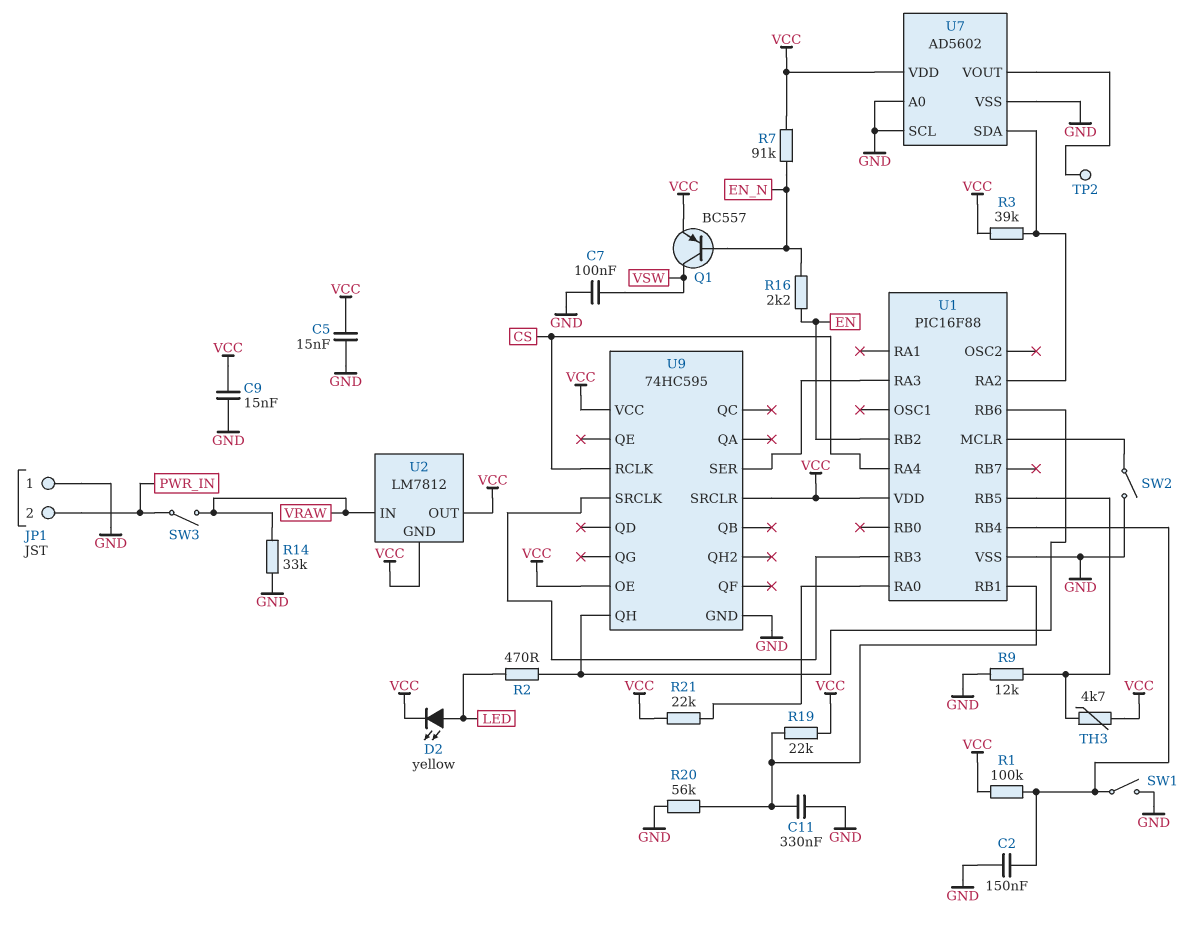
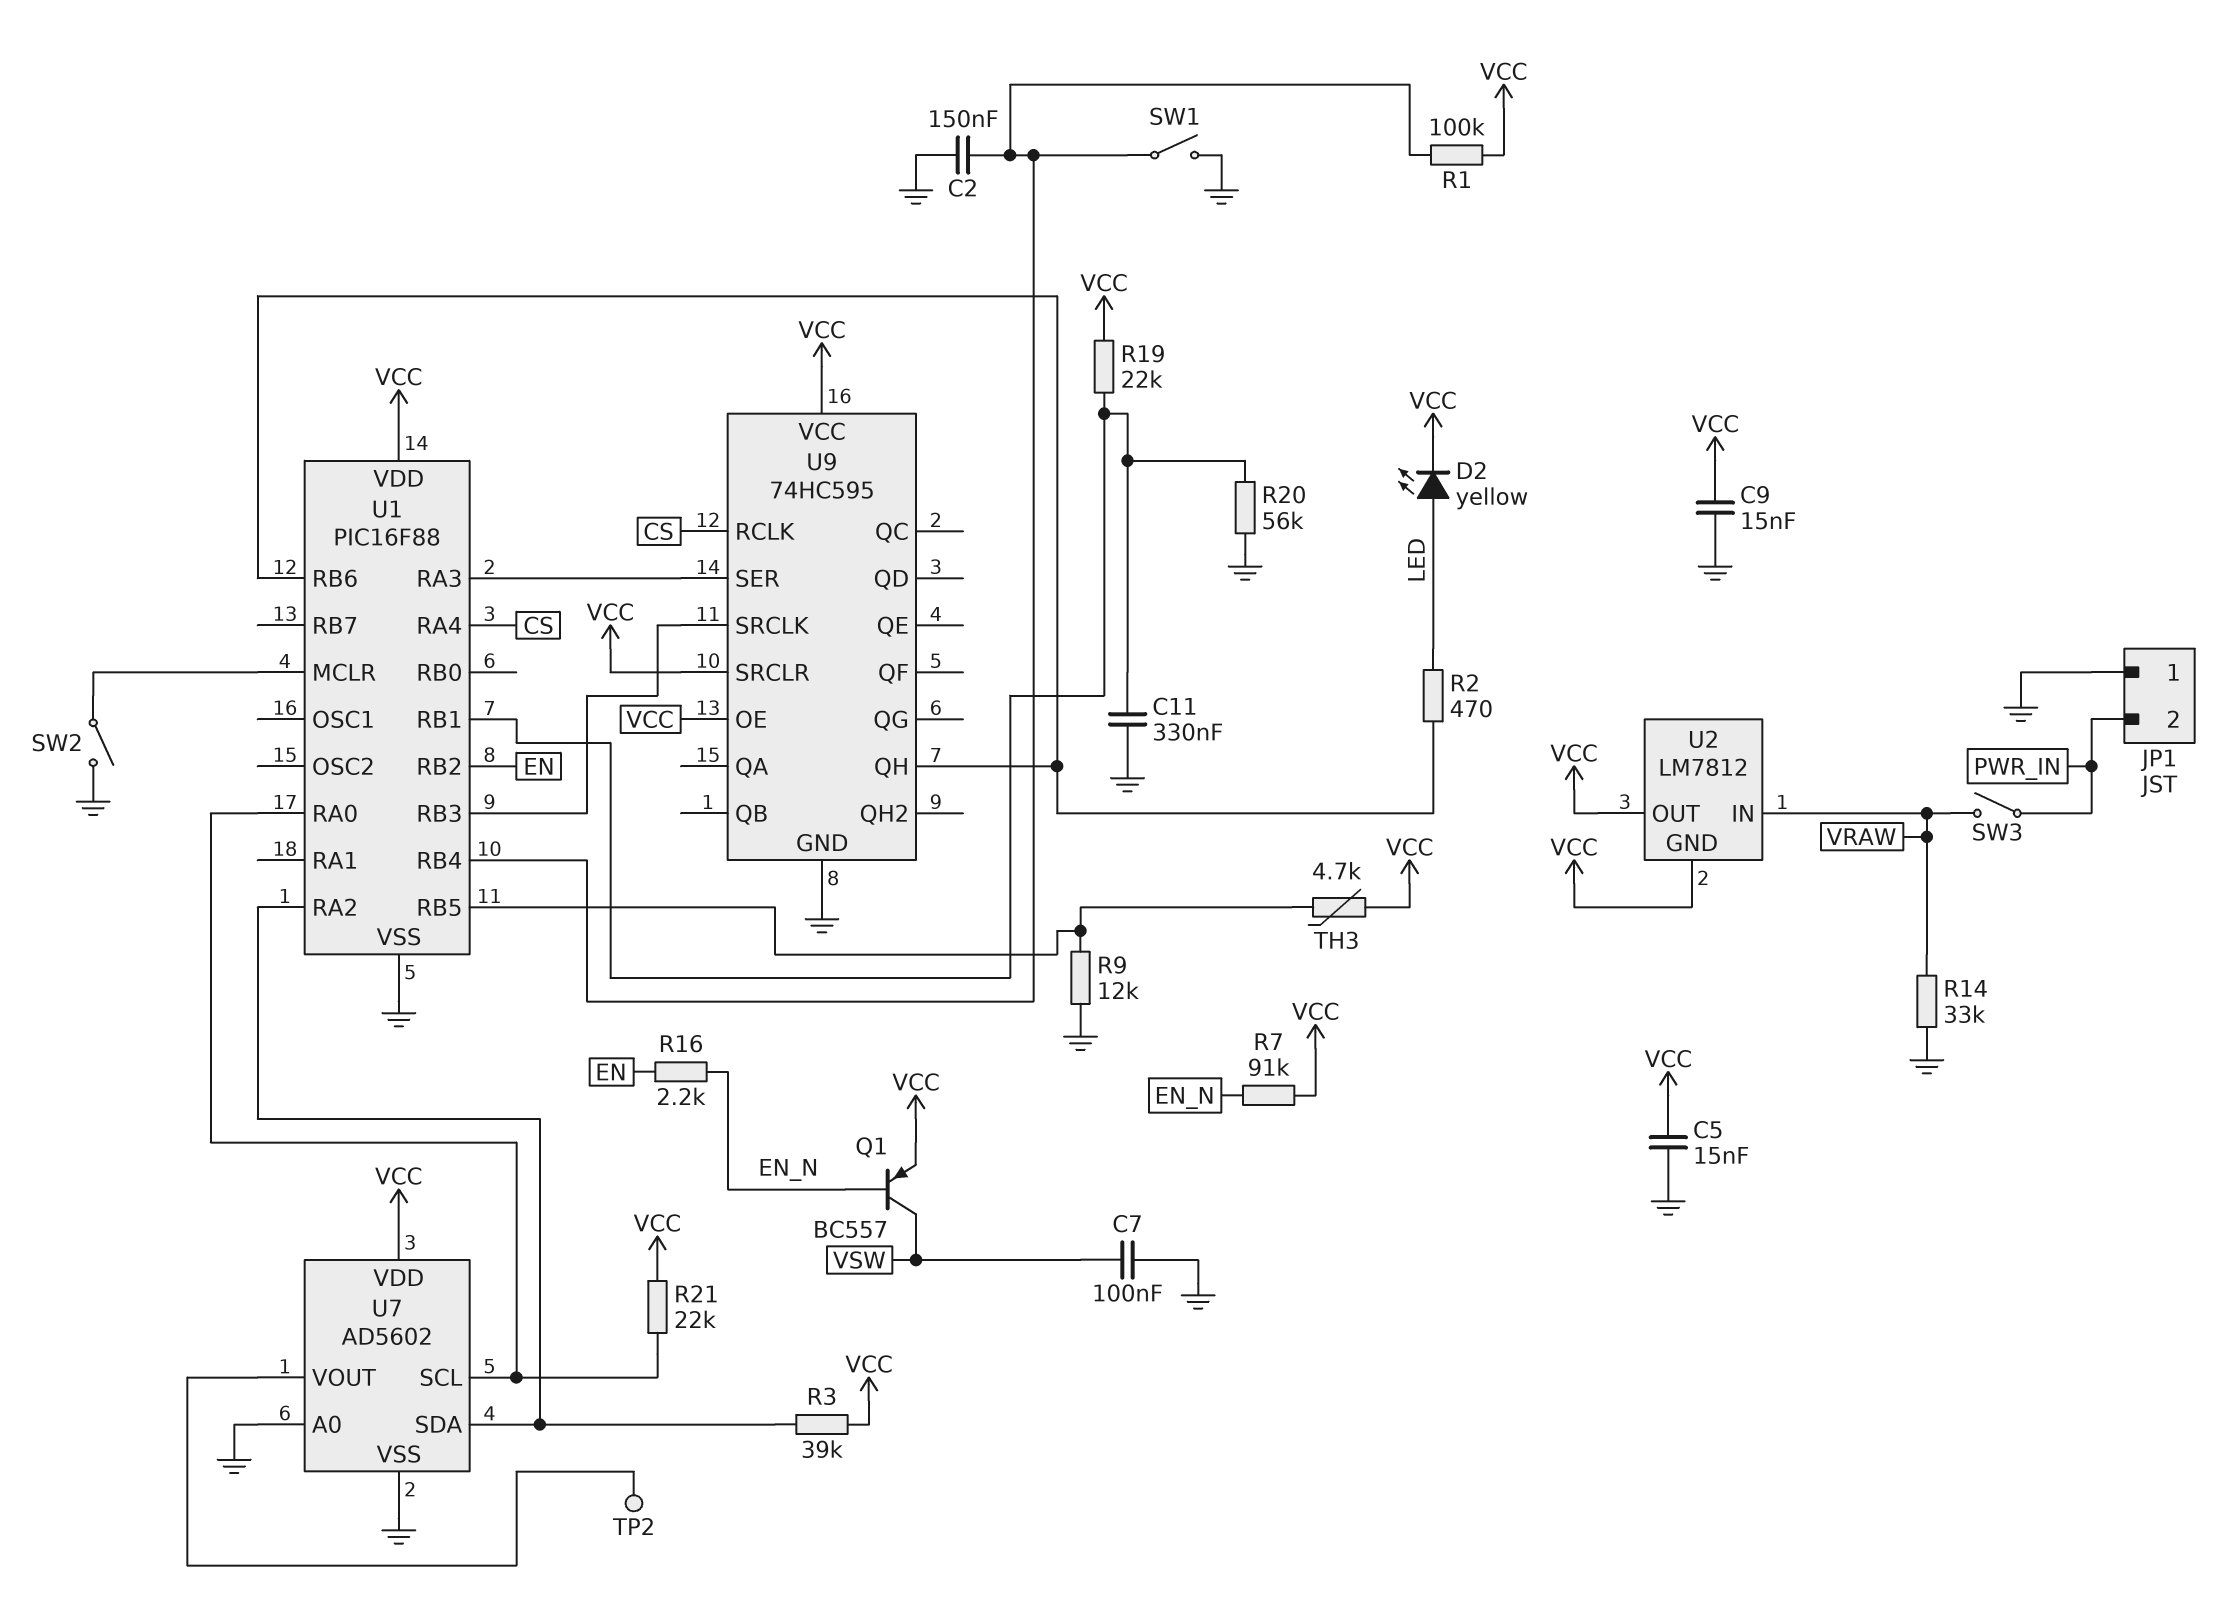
U7 pin SCL: GND -> U1/RA0

